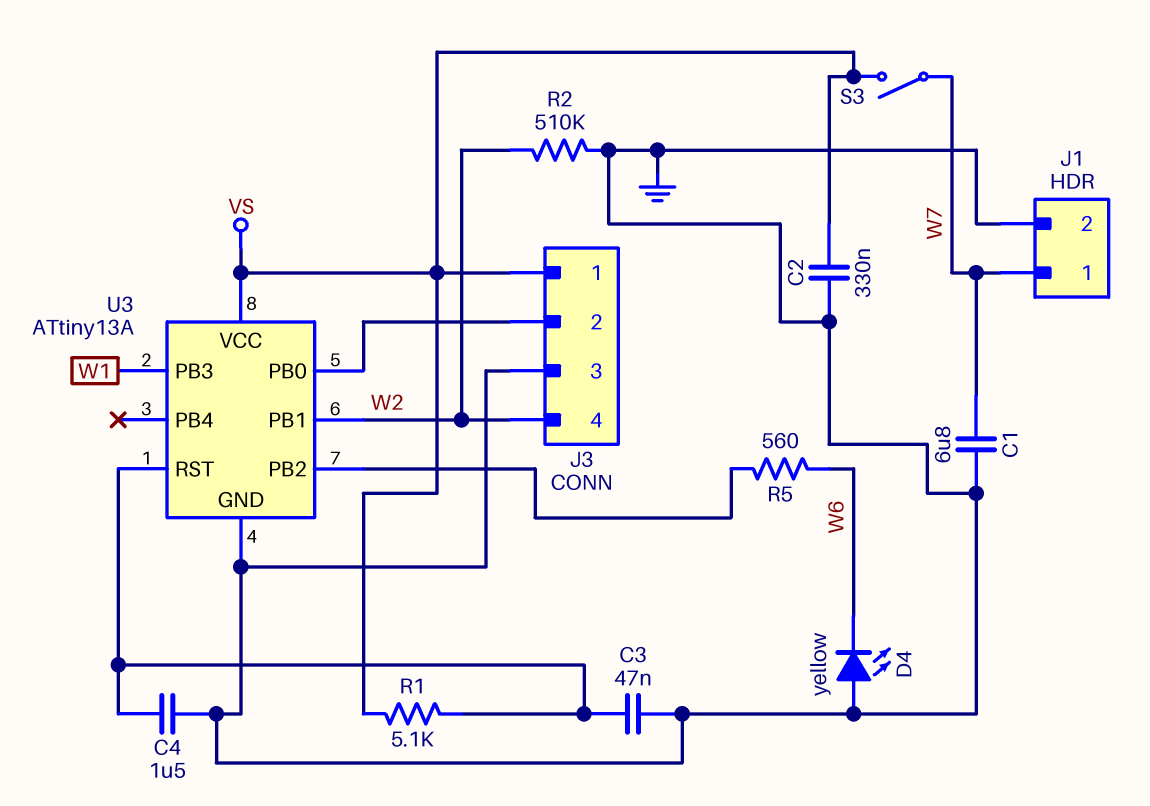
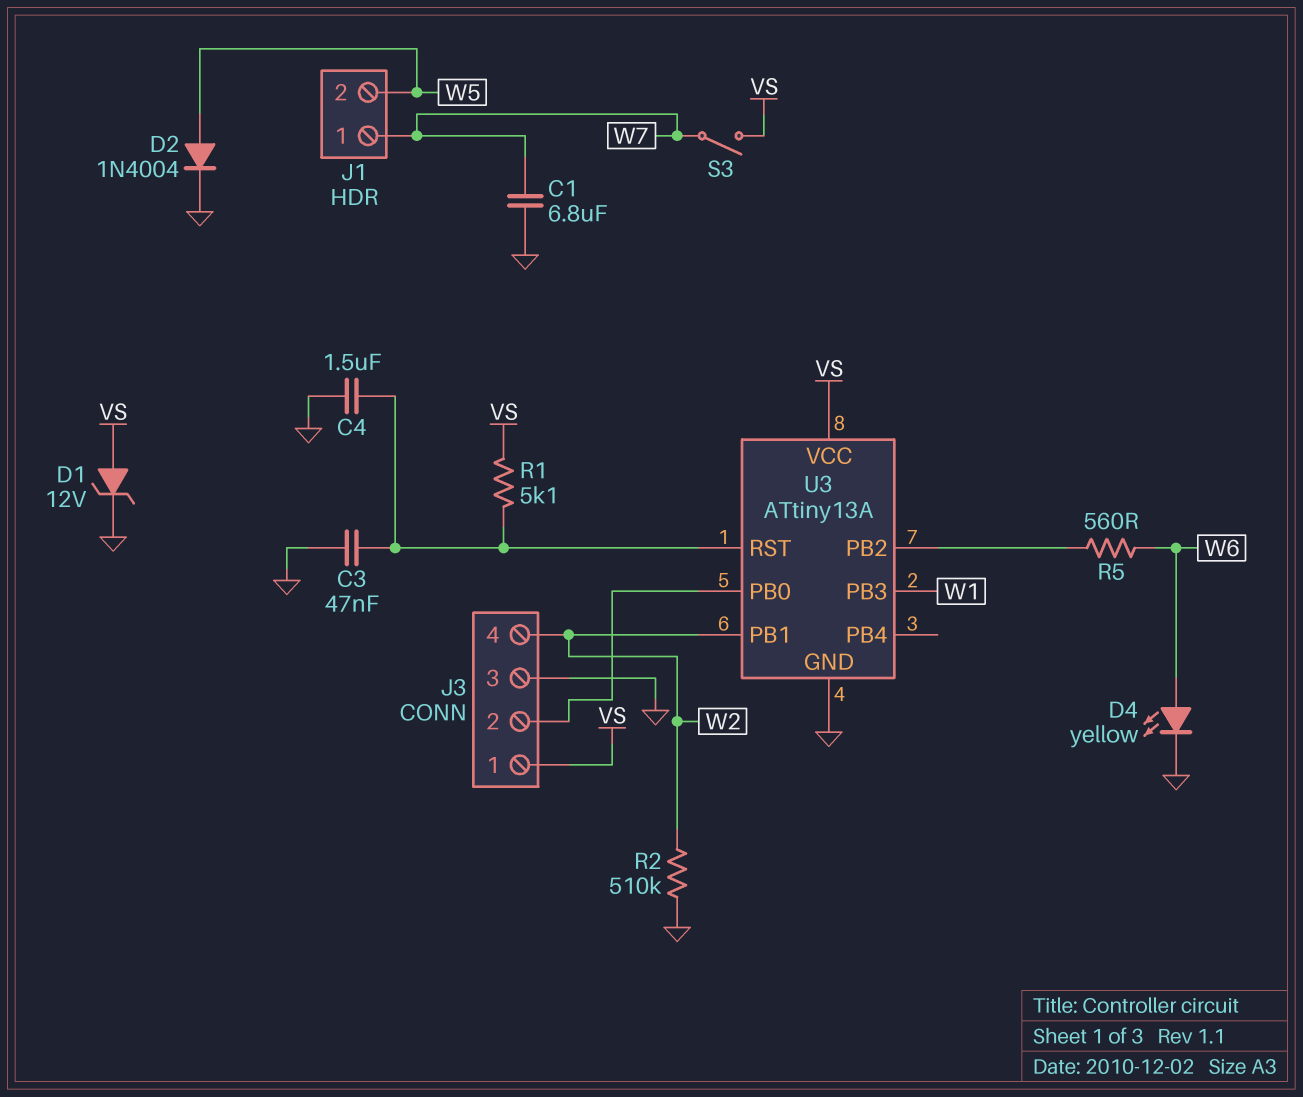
C2: 330nF (GND, VS) -> none
D1: none -> zener 12V (A VS, K GND)
D2: none -> diode 1N4004 (A W5, K GND)
D4: LED yellow (A GND, K W6) -> LED yellow (A W6, K GND)
J1 pin 2: GND -> W5

